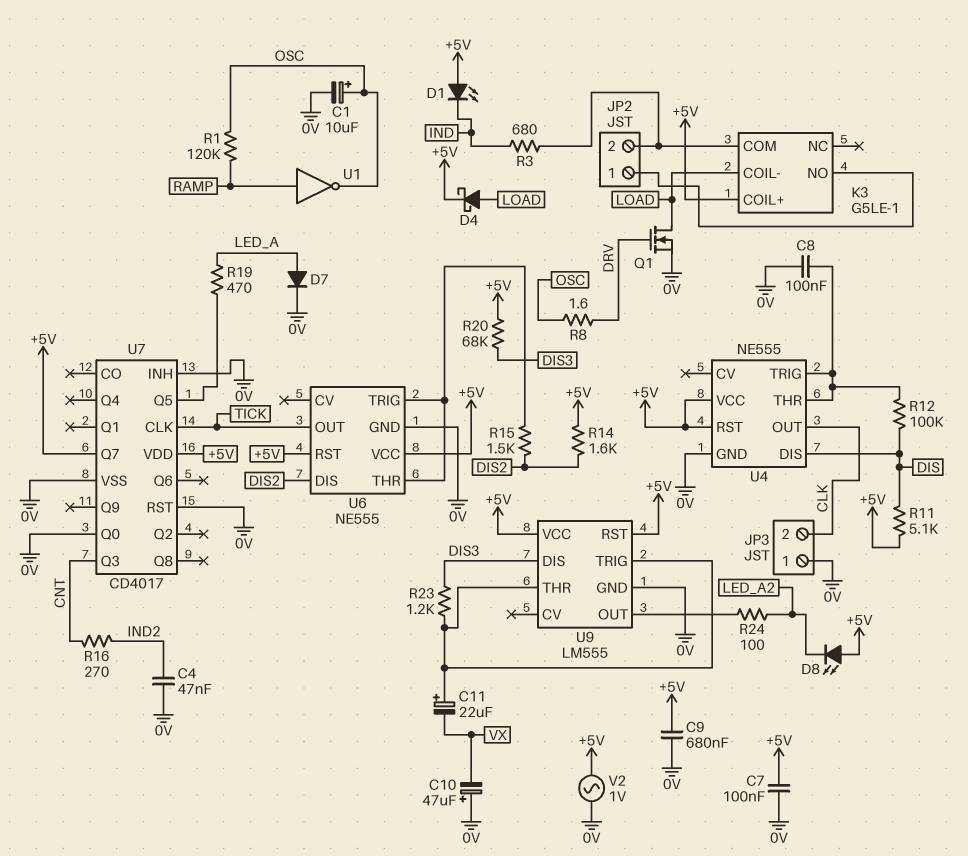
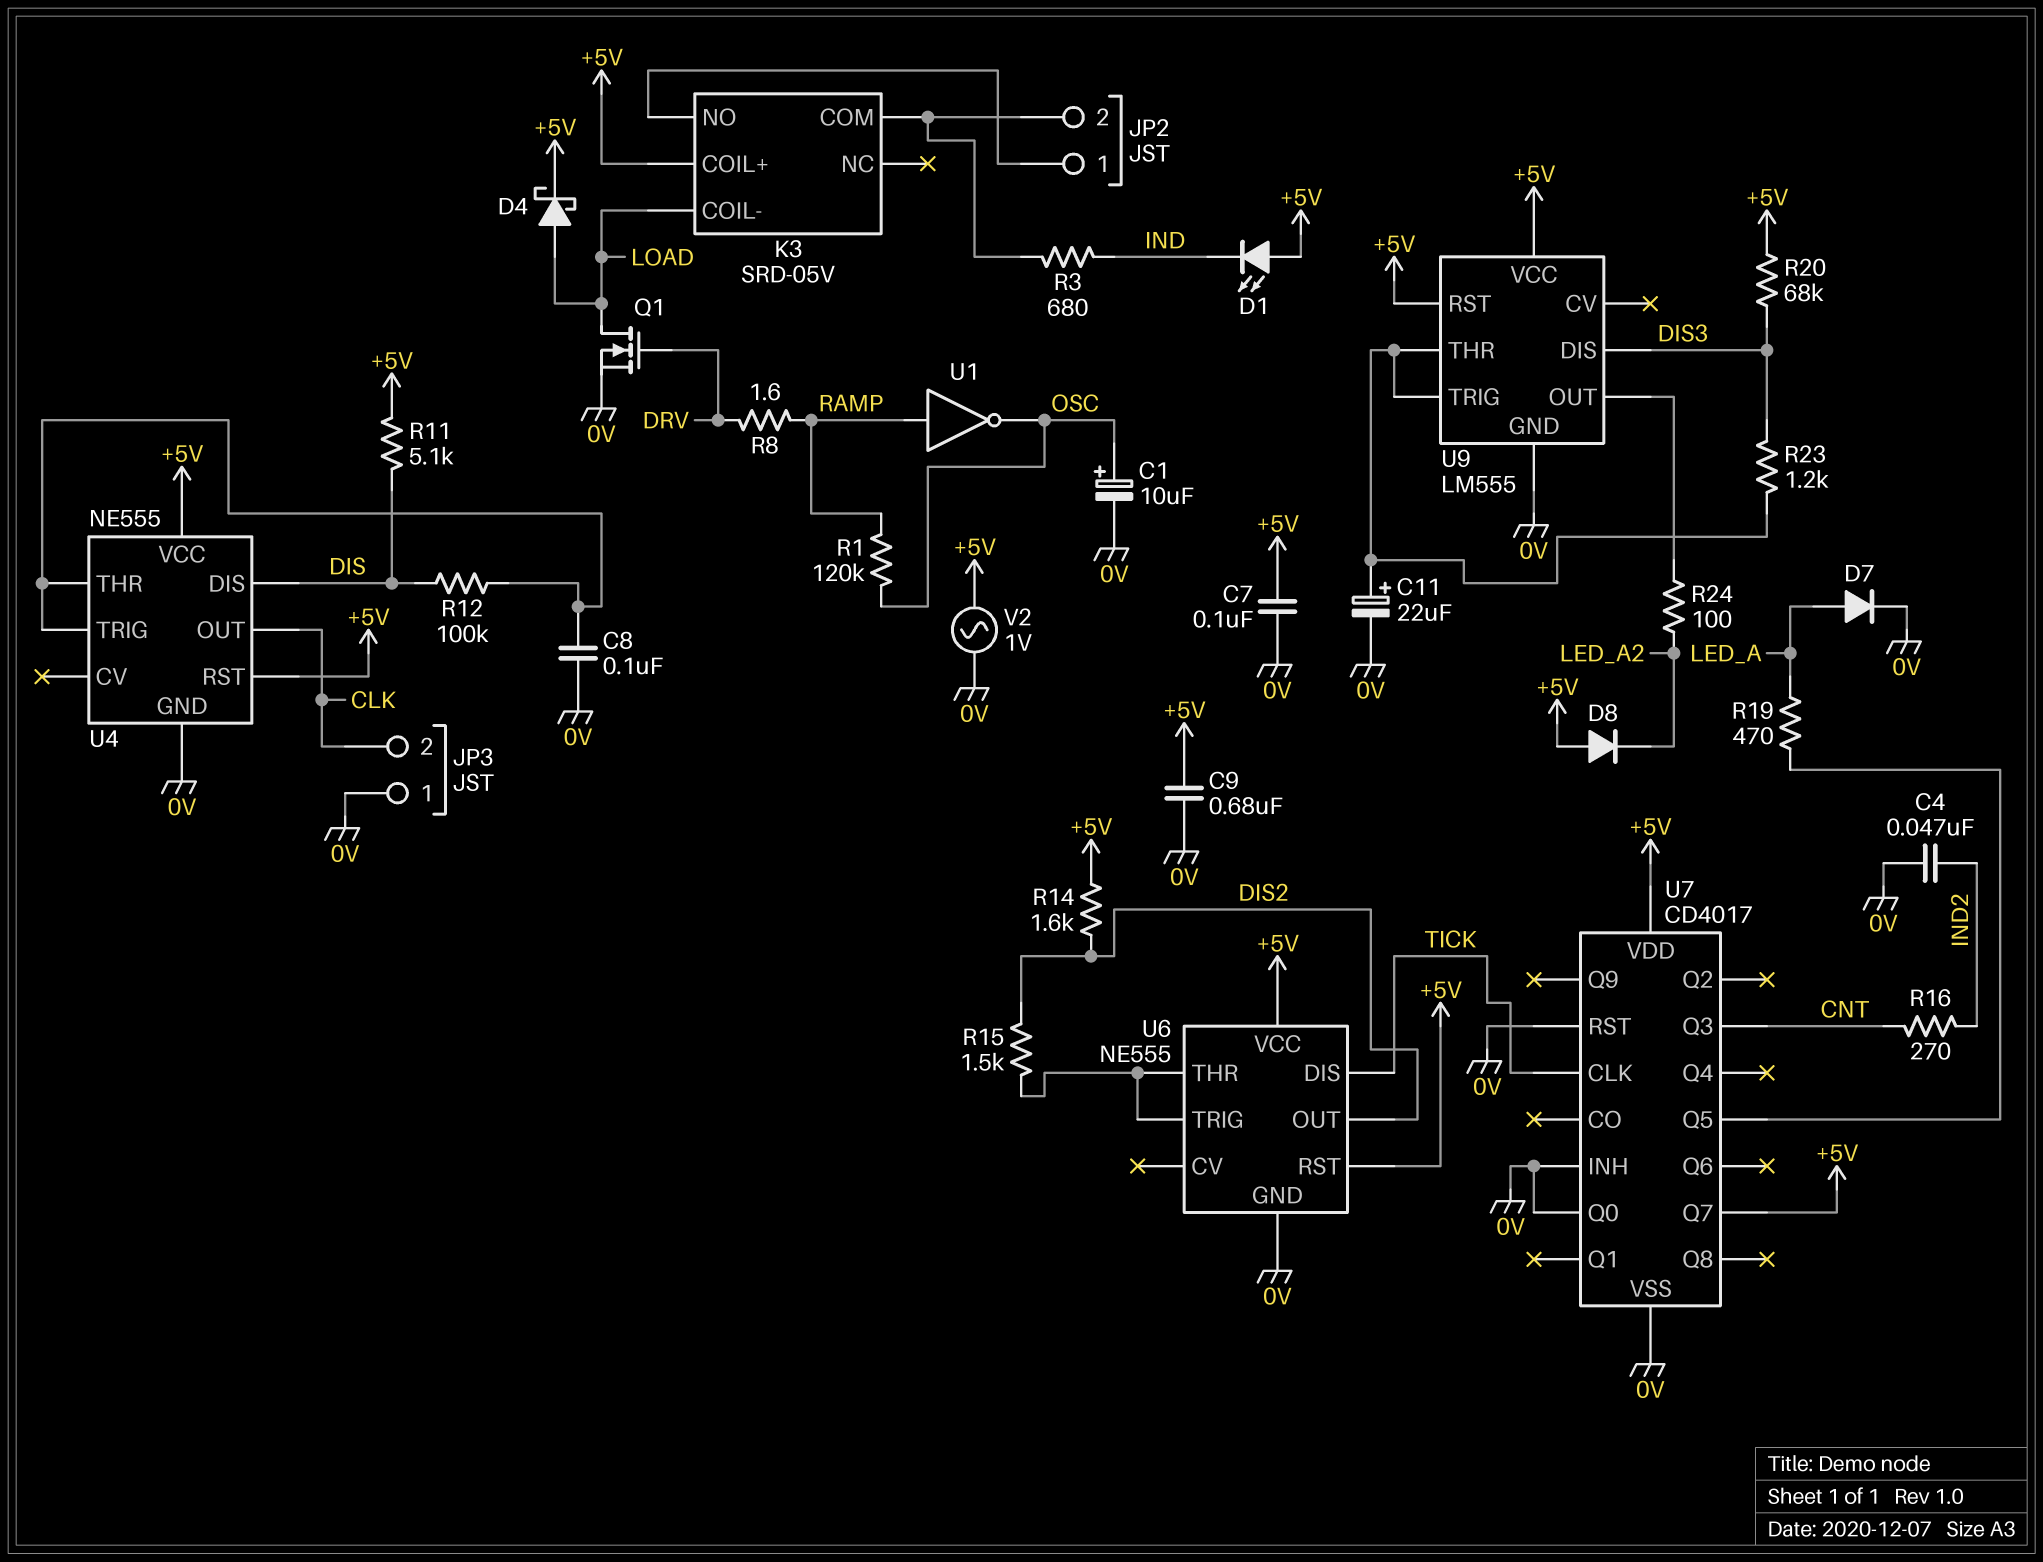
C10: 47uF (plus 0V, minus VX) -> none
C11: 22uF (plus U9/THR, minus VX) -> 22uF (plus U9/THR, minus 0V)
D8: LED (A +5V, K LED_A2) -> diode (A +5V, K LED_A2)
K3: G5LE-1 -> SRD-05V
R8: 1.6 (DRV, OSC) -> 1.6 (DRV, RAMP)
U6 pin DIS: DIS2 -> TICK
U6 pin OUT: TICK -> DIS2

